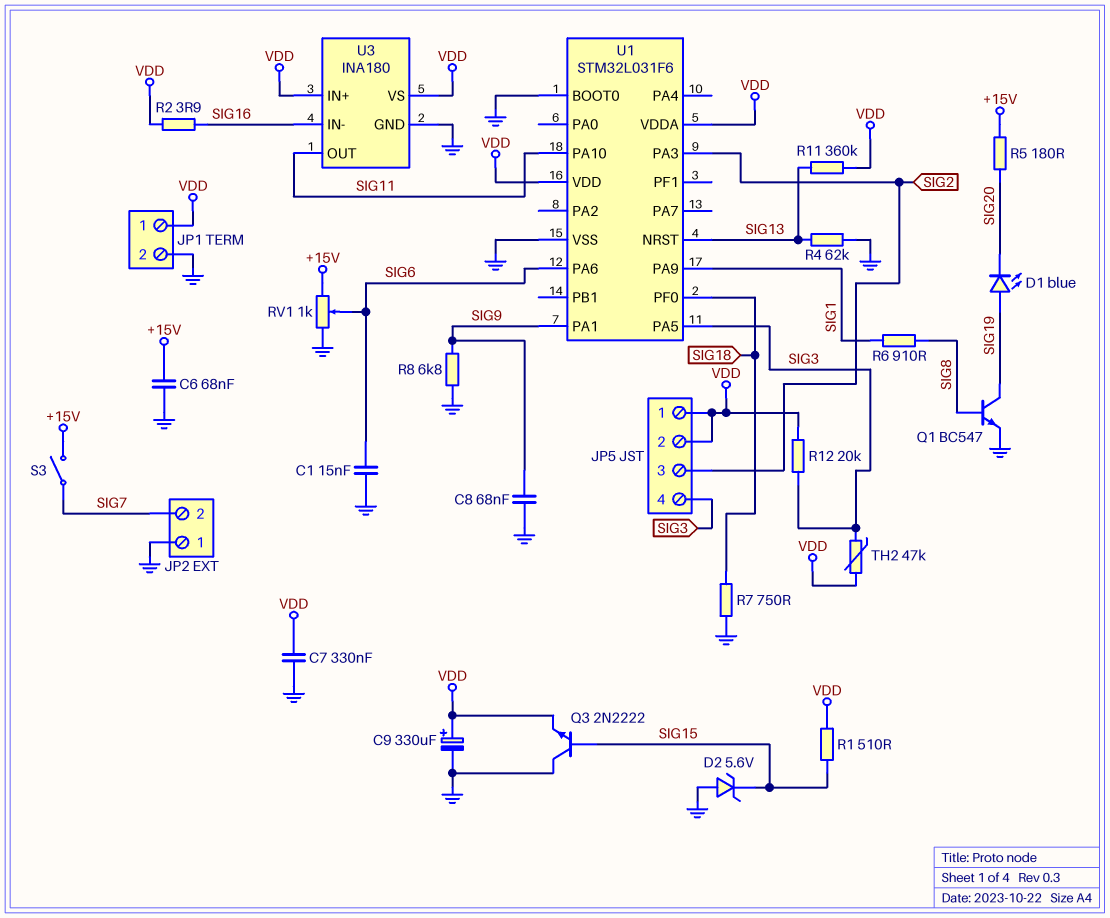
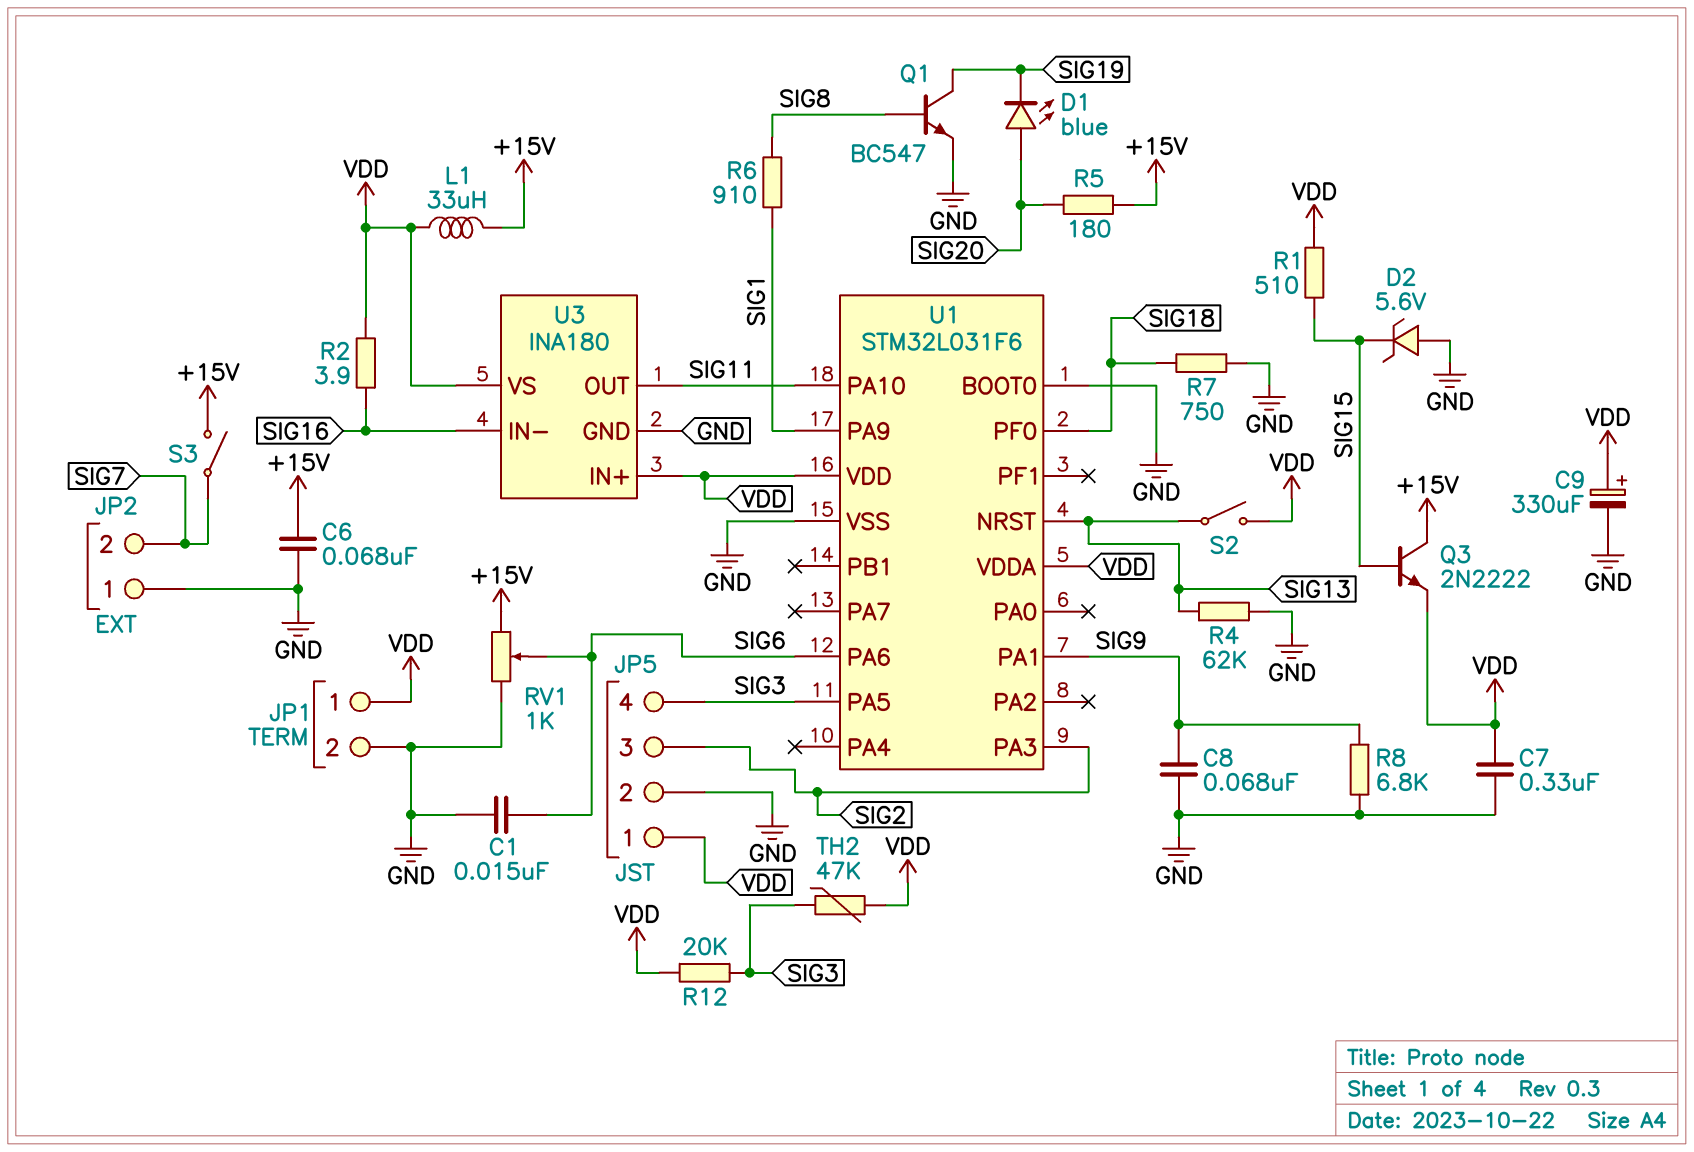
D1: LED blue (A SIG19, K SIG20) -> LED blue (A SIG20, K SIG19)
JP5 pin 2: VDD -> GND
L1: none -> 33uH (+15V, VDD)
Q3: NPN 2N2222 (B SIG15, C GND, E VDD) -> NPN 2N2222 (B SIG15, C +15V, E VDD)
R11: 360k (SIG13, VDD) -> none
S2: none -> switch (SIG13, VDD)

